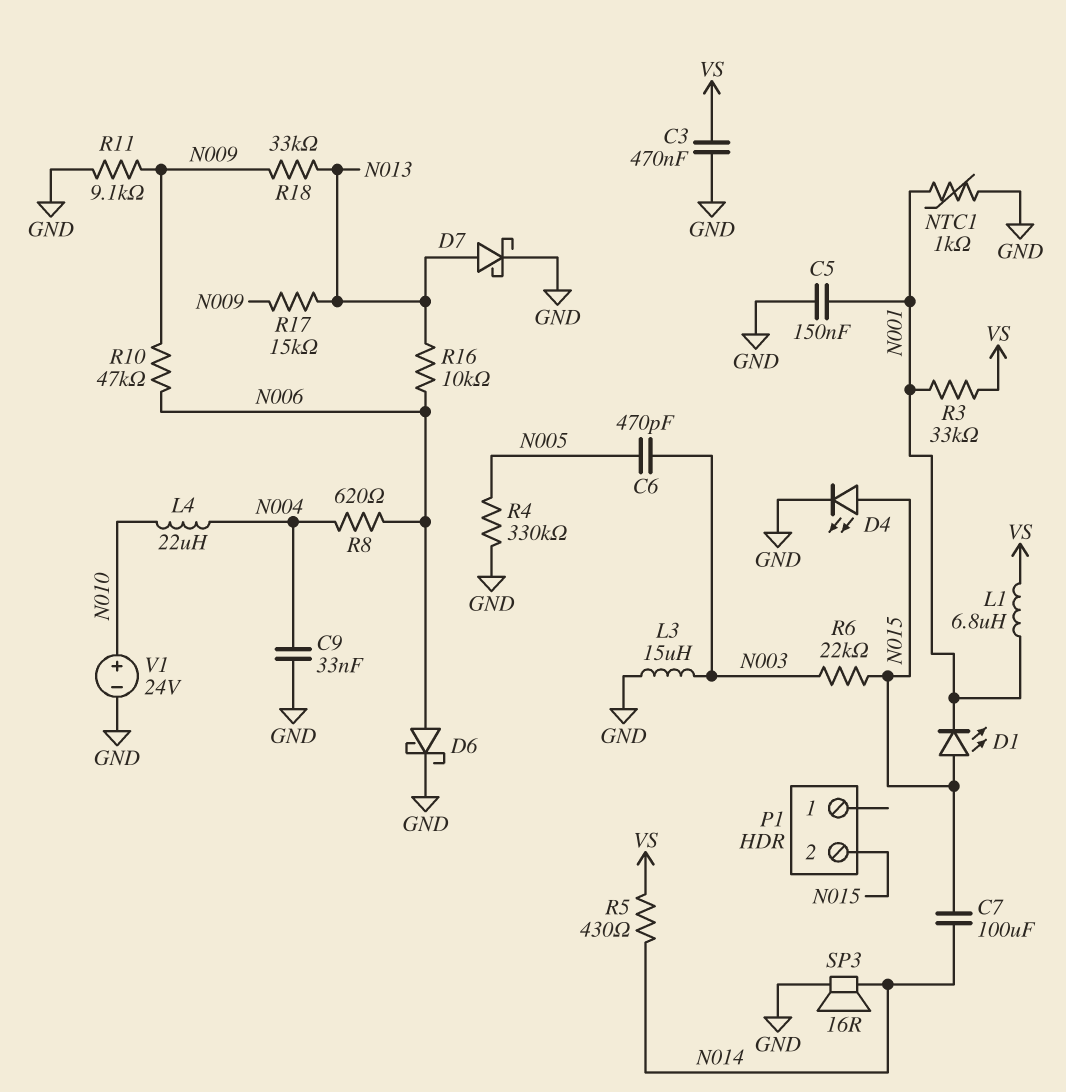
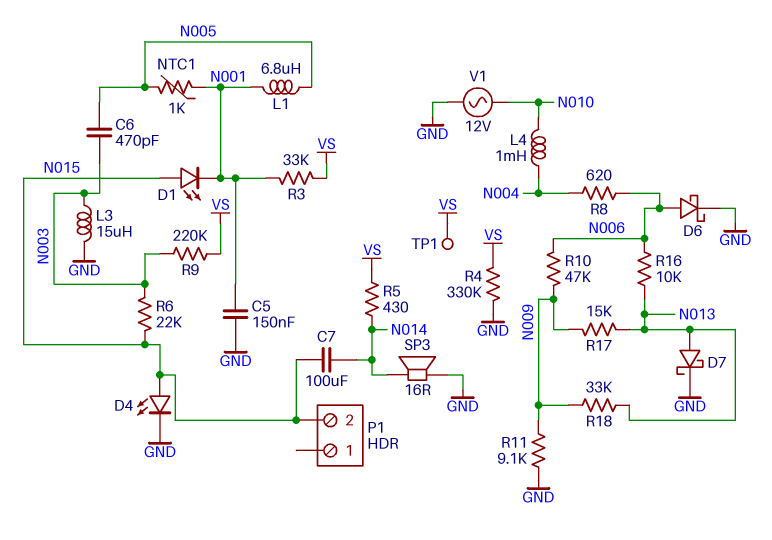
C3: 470nF (GND, VS) -> none
C9: 33nF (GND, N004) -> none
L1: 6.8uH (N001, VS) -> 6.8uH (N001, N005)
L4: 22uH (N004, N010) -> 1mH (N004, N010)
NTC1: 1k (GND, N001) -> 1k (N001, N005)
R4: 330k (GND, N005) -> 330k (GND, VS)
R9: none -> 220k (N003, VS)
TP1: none -> test point (VS)
V1: 24V (plus N010, minus GND) -> AC 12V (GND, N010)

